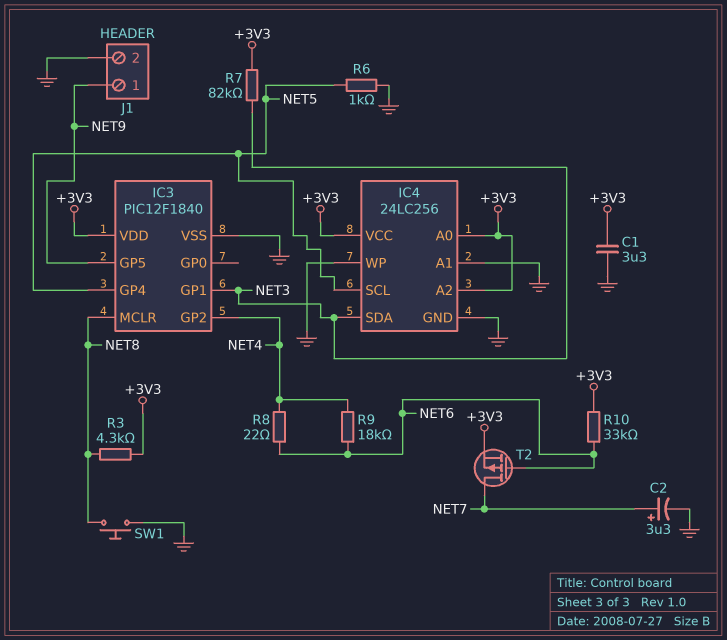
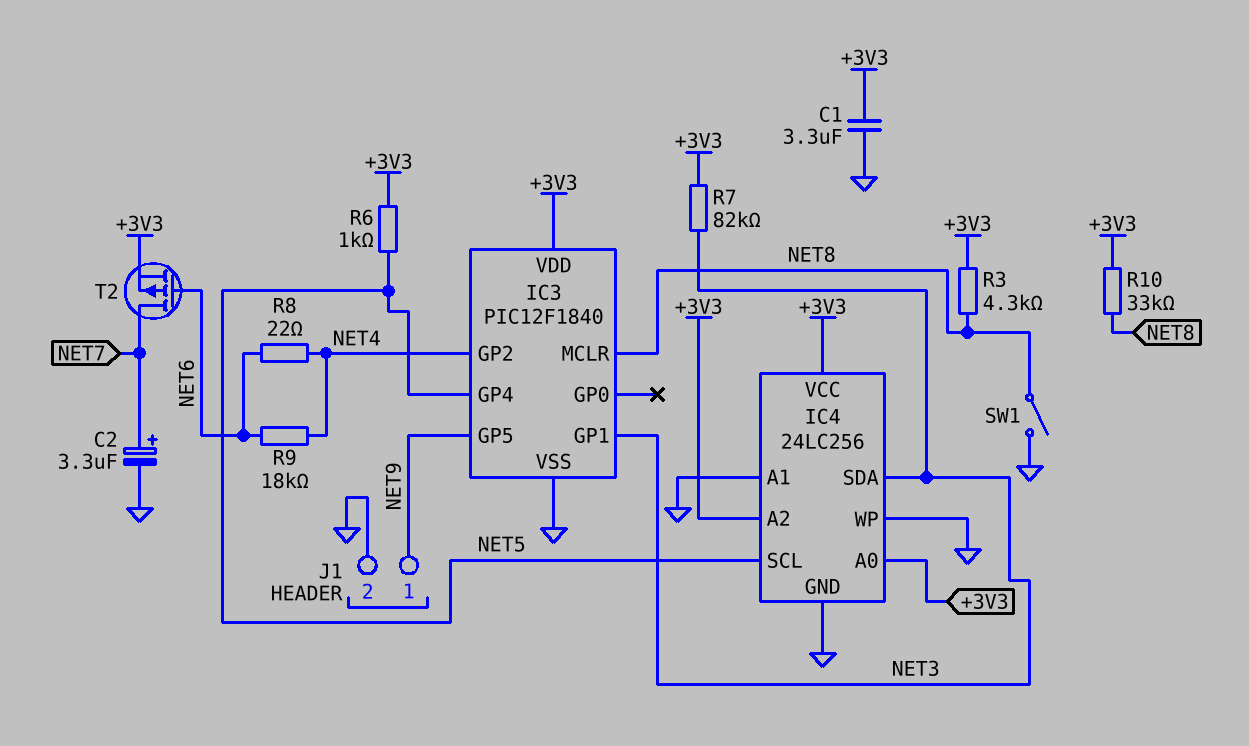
R6: 1k (GND, NET5) -> 1k (+3V3, NET5)
R10: 33k (+3V3, NET6) -> 33k (+3V3, NET8)
SW1: button (GND, NET8) -> switch (GND, NET8)

